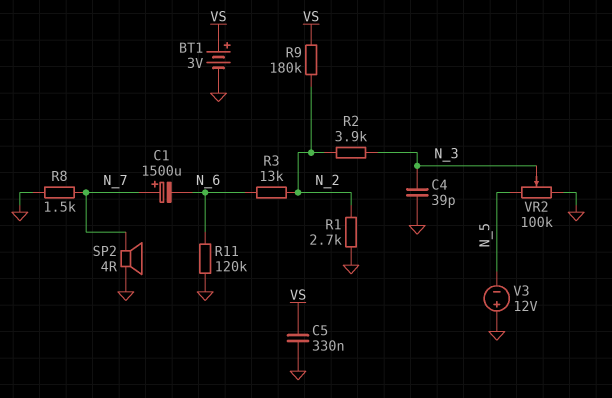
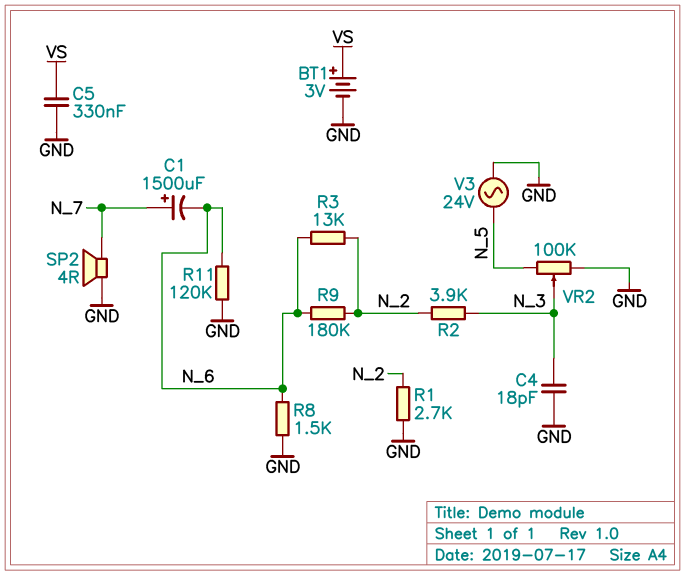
C4: 39pF (GND, N_3) -> 18pF (GND, N_3)
R8: 1.5k (GND, N_7) -> 1.5k (GND, N_6)
R9: 180k (N_2, VS) -> 180k (N_2, N_6)
V3: 12V (plus GND, minus N_5) -> AC 24V (GND, N_5)

